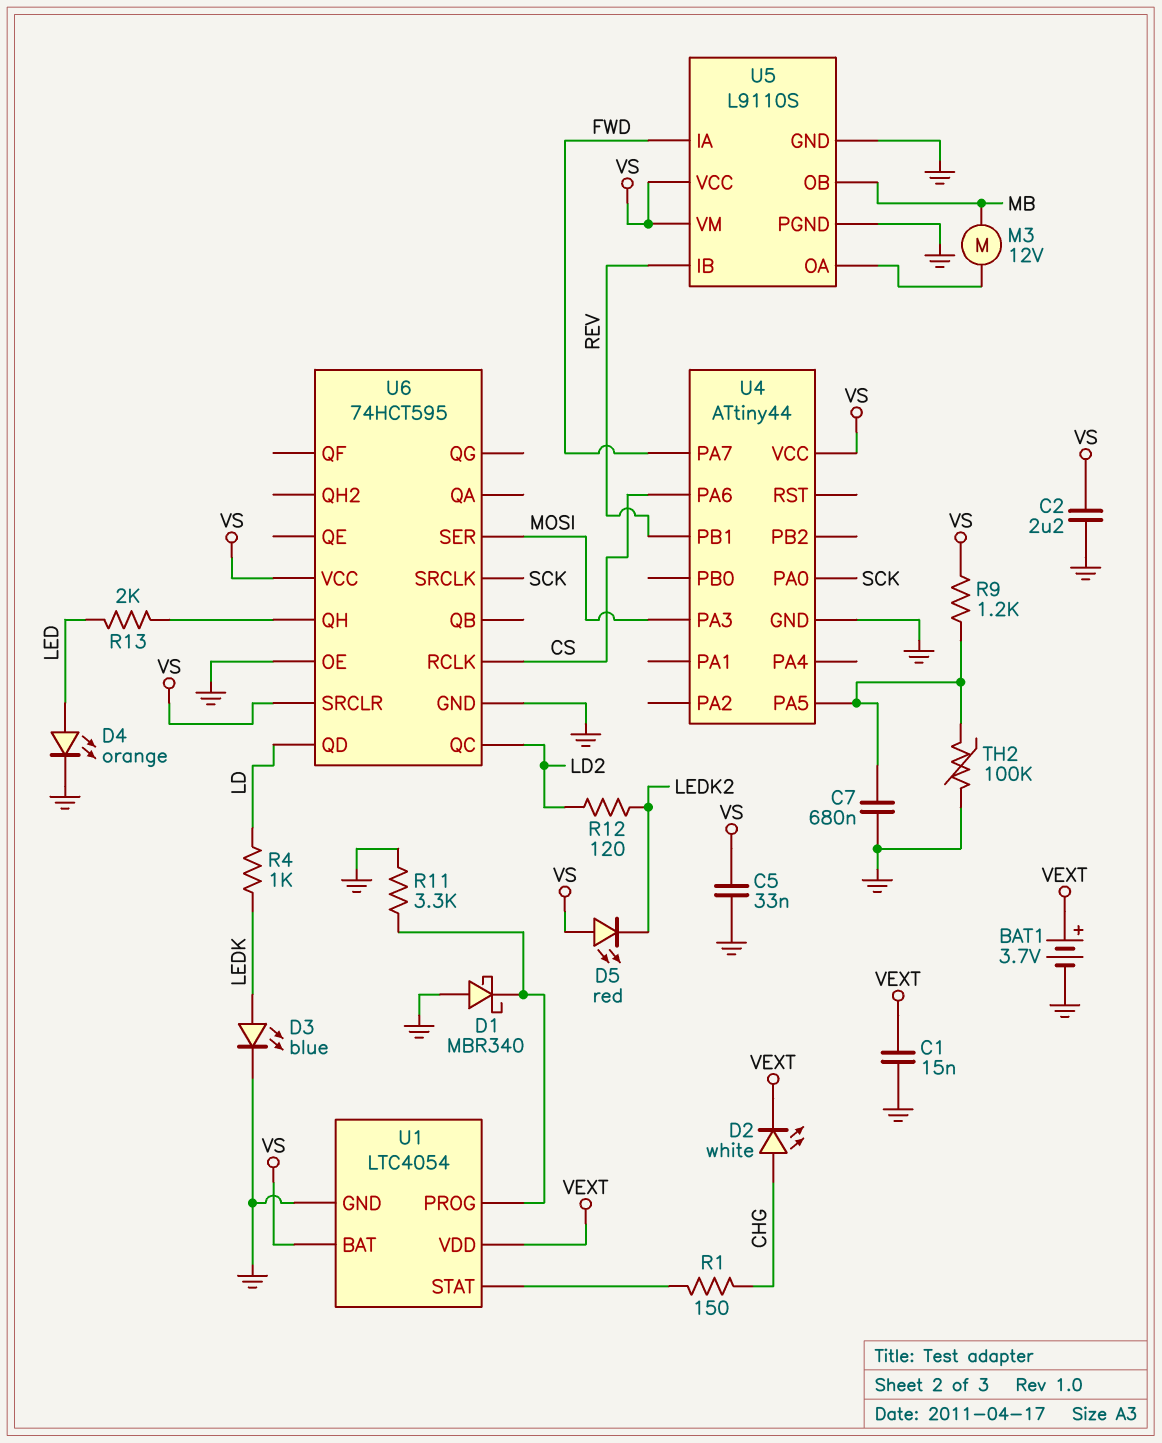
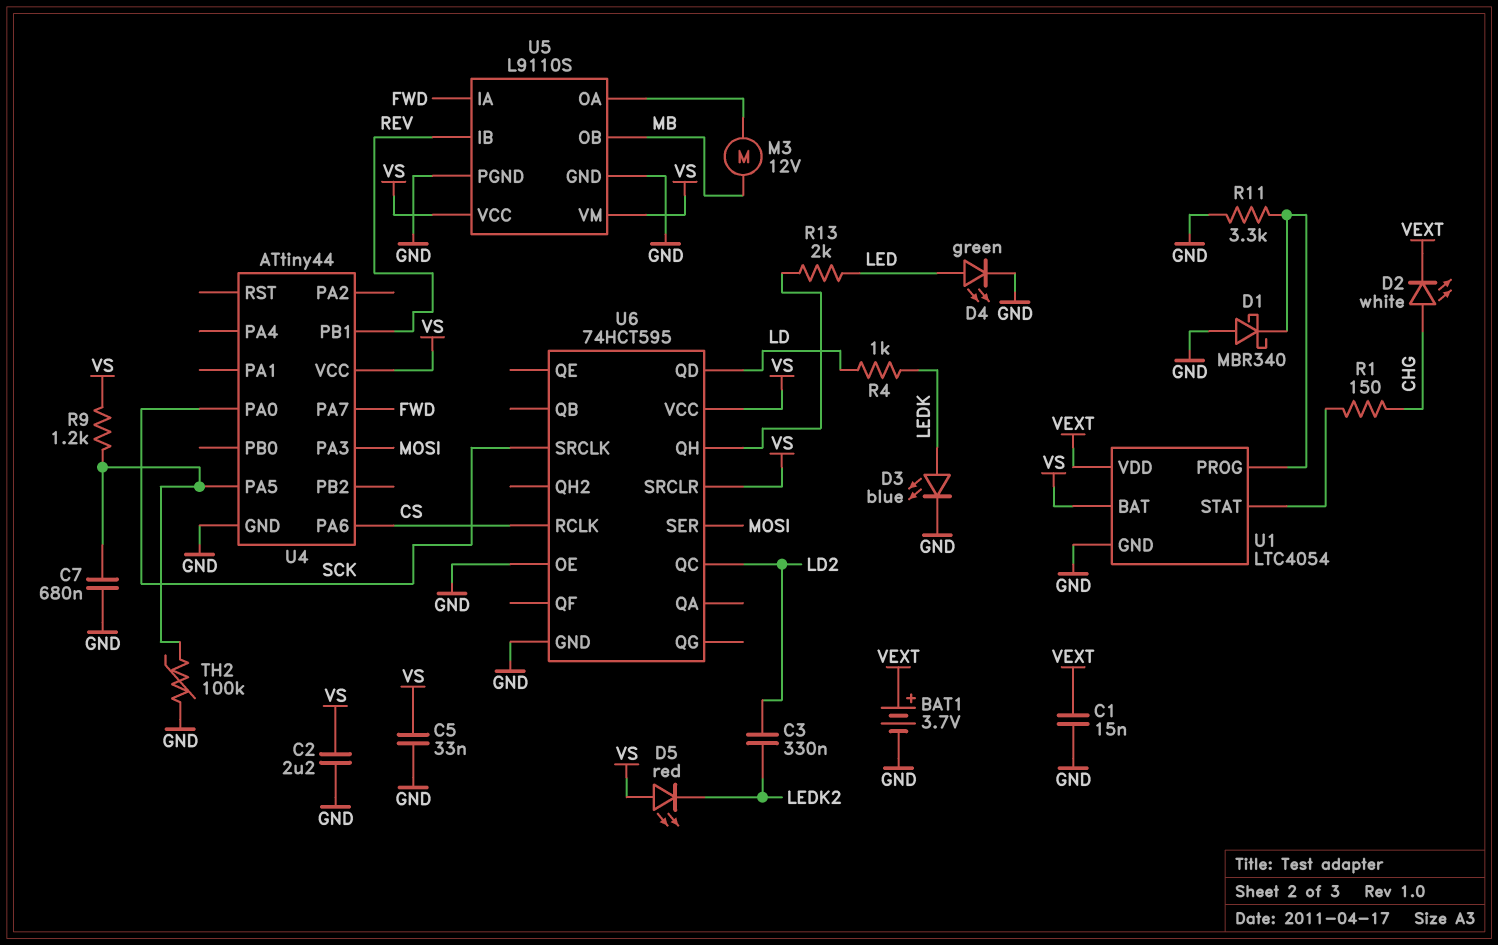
C3: none -> 330nF (LD2, LEDK2)
D4: LED orange (A LED, K GND) -> LED green (A LED, K GND)
R12: 120 (LD2, LEDK2) -> none

